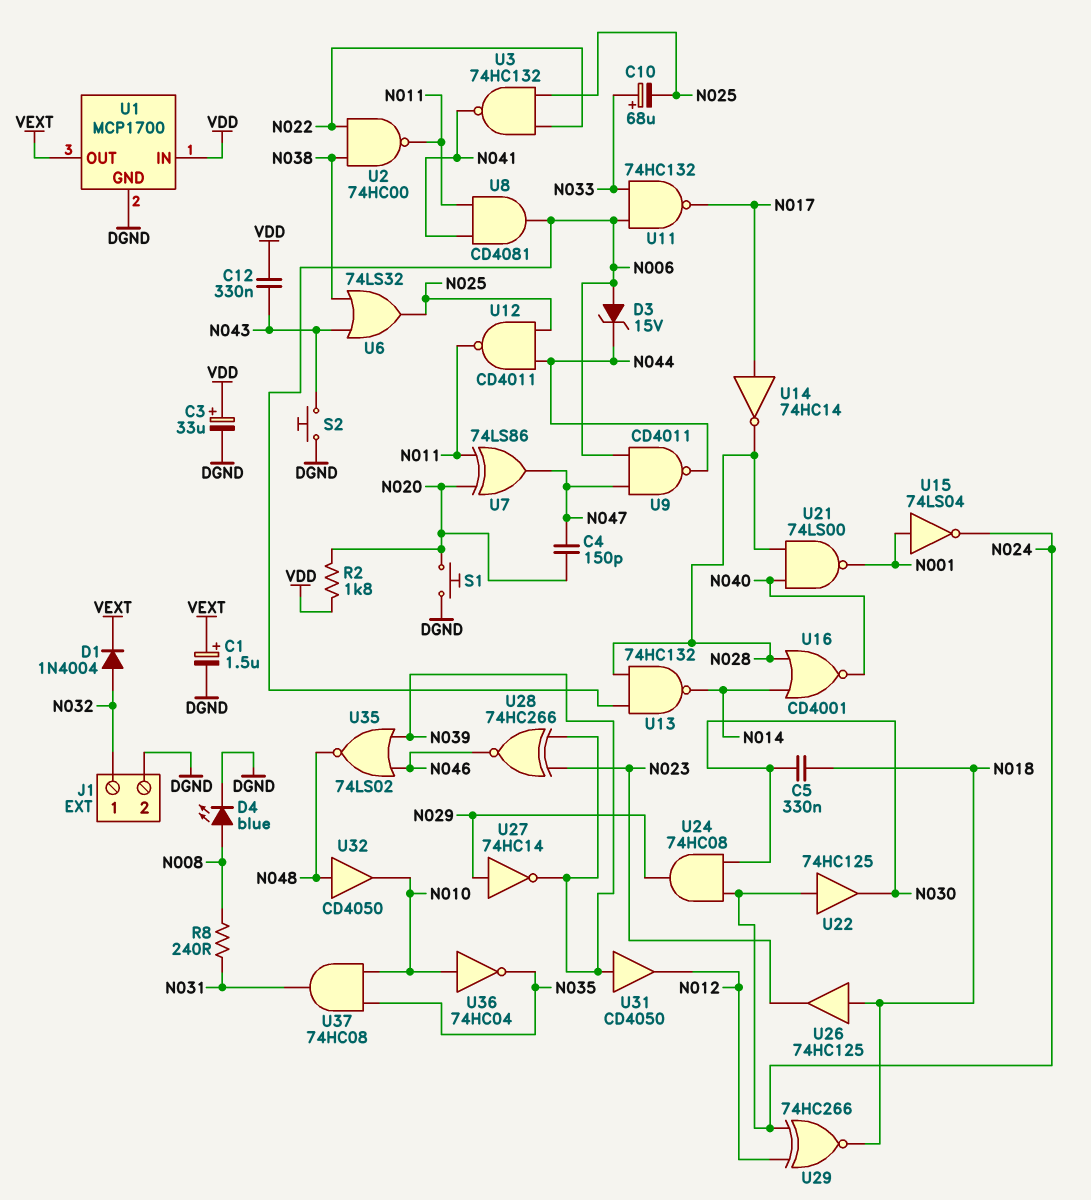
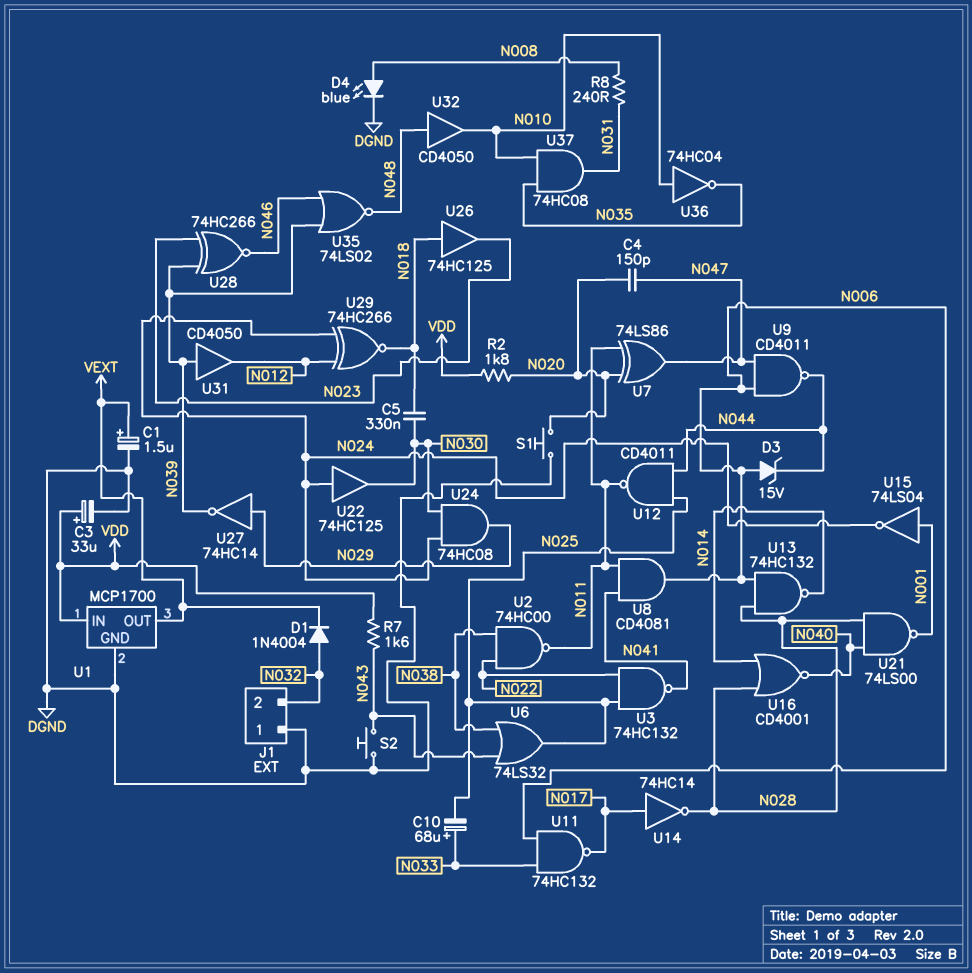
C12: 330nF (N043, VDD) -> none
J1 pin 1: N032 -> DGND
J1 pin 2: DGND -> N032
R7: none -> 1.6k (N043, VDD)

